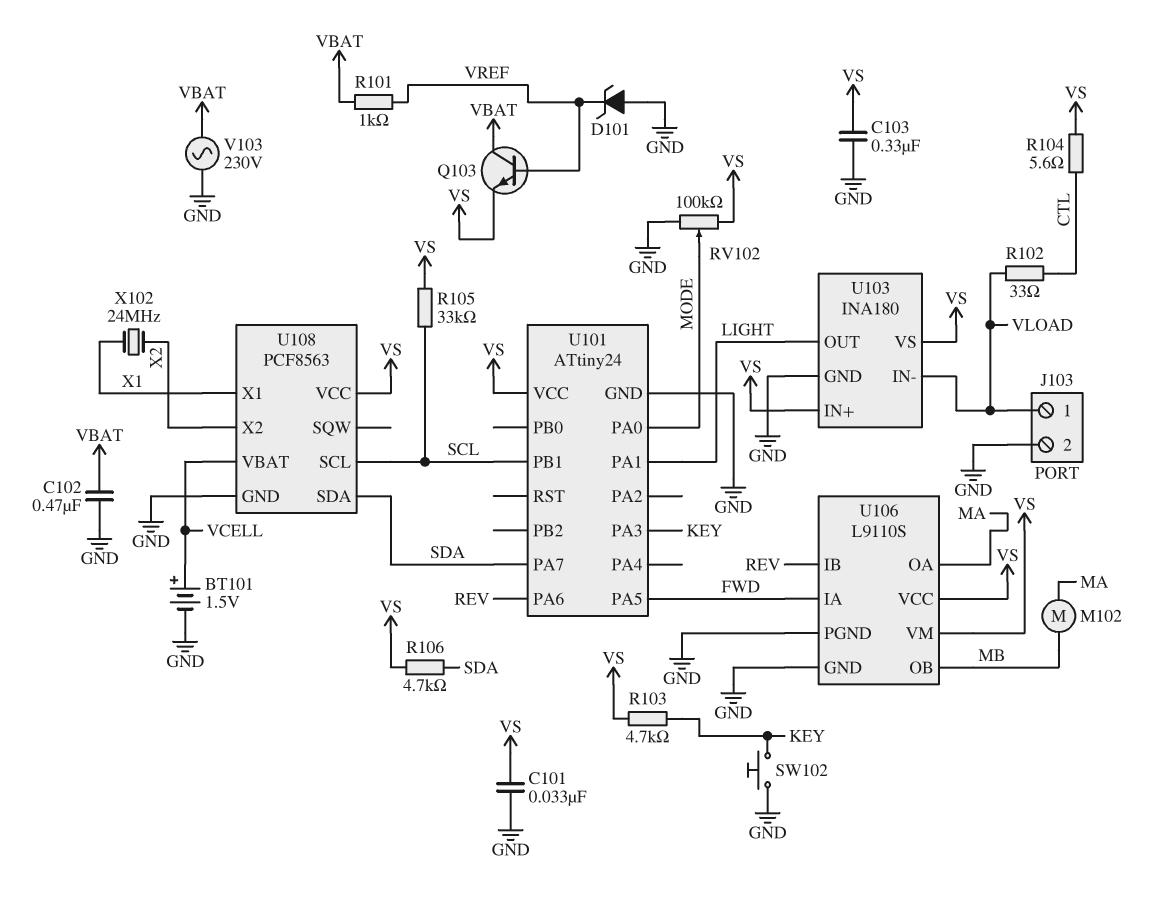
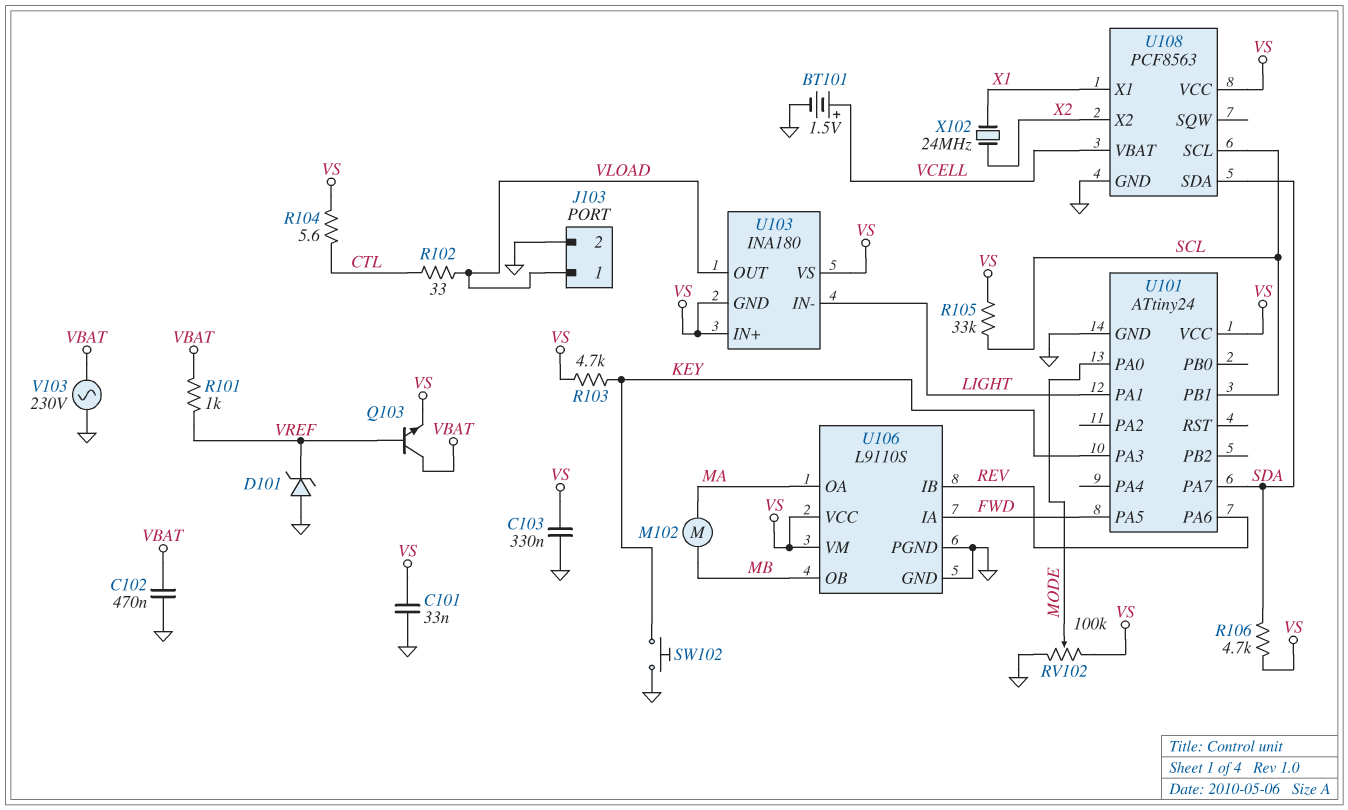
U103 pin GND: GND -> VS
U103 pin IN-: VLOAD -> LIGHT
U103 pin OUT: LIGHT -> VLOAD

